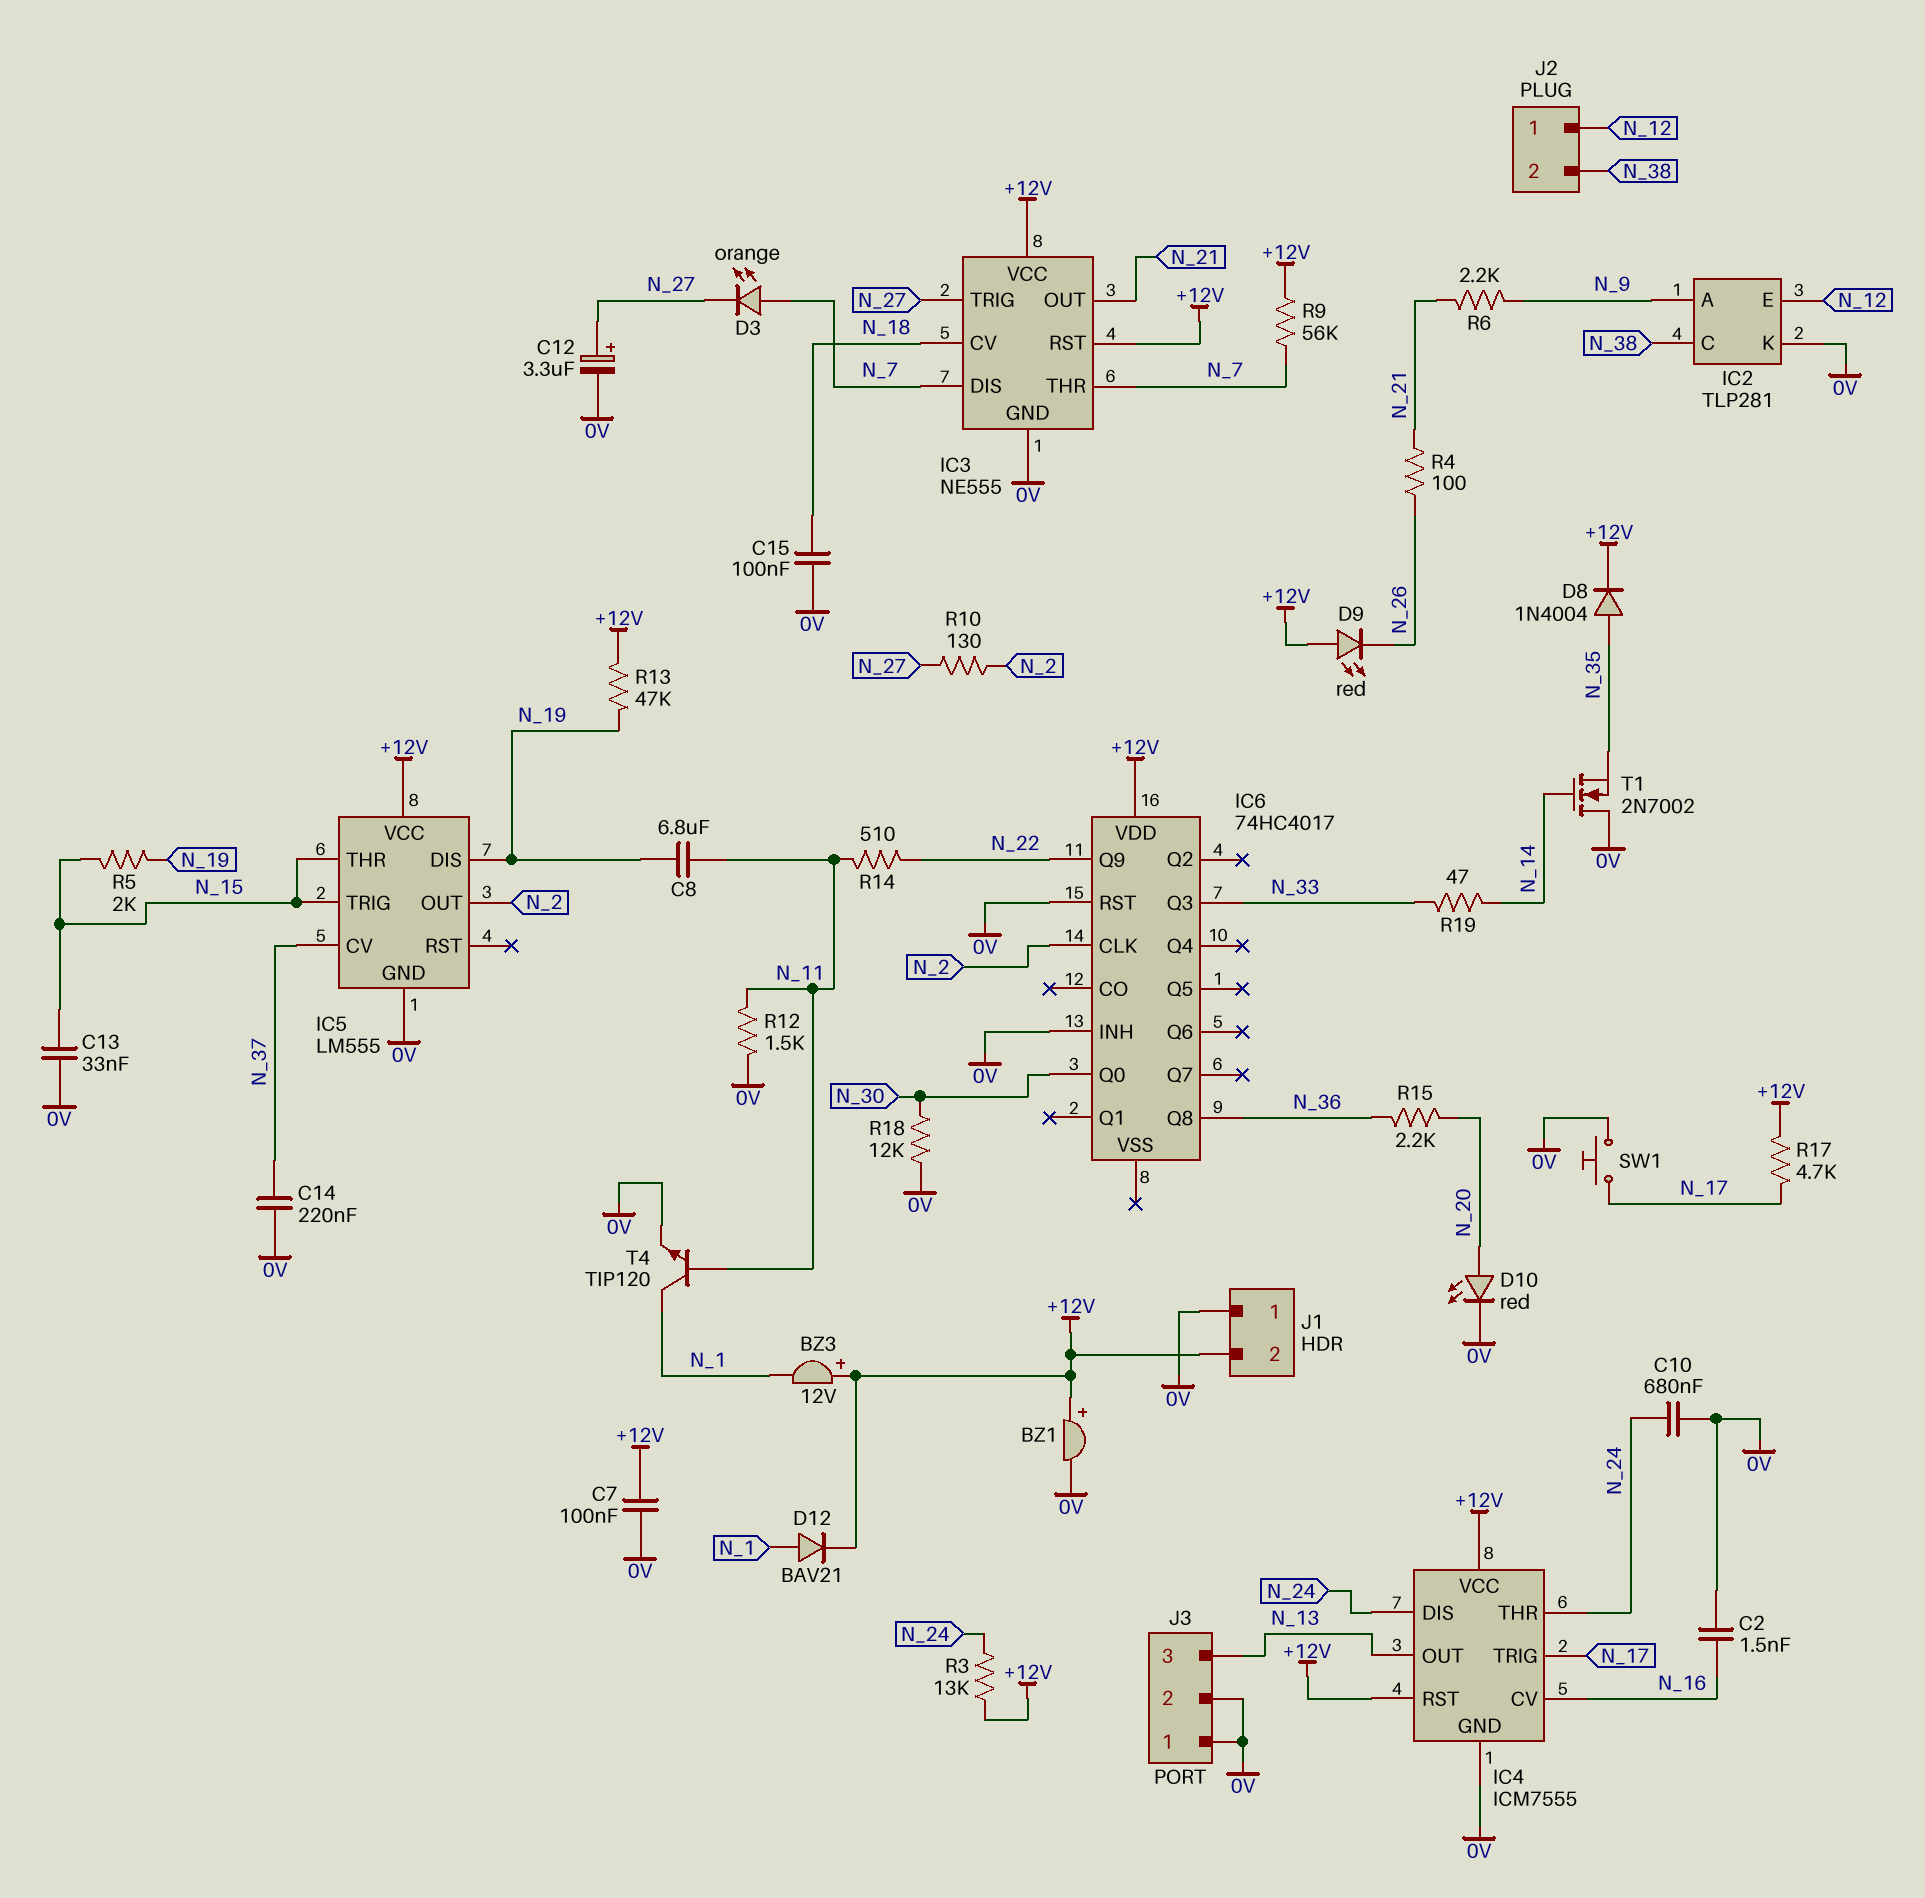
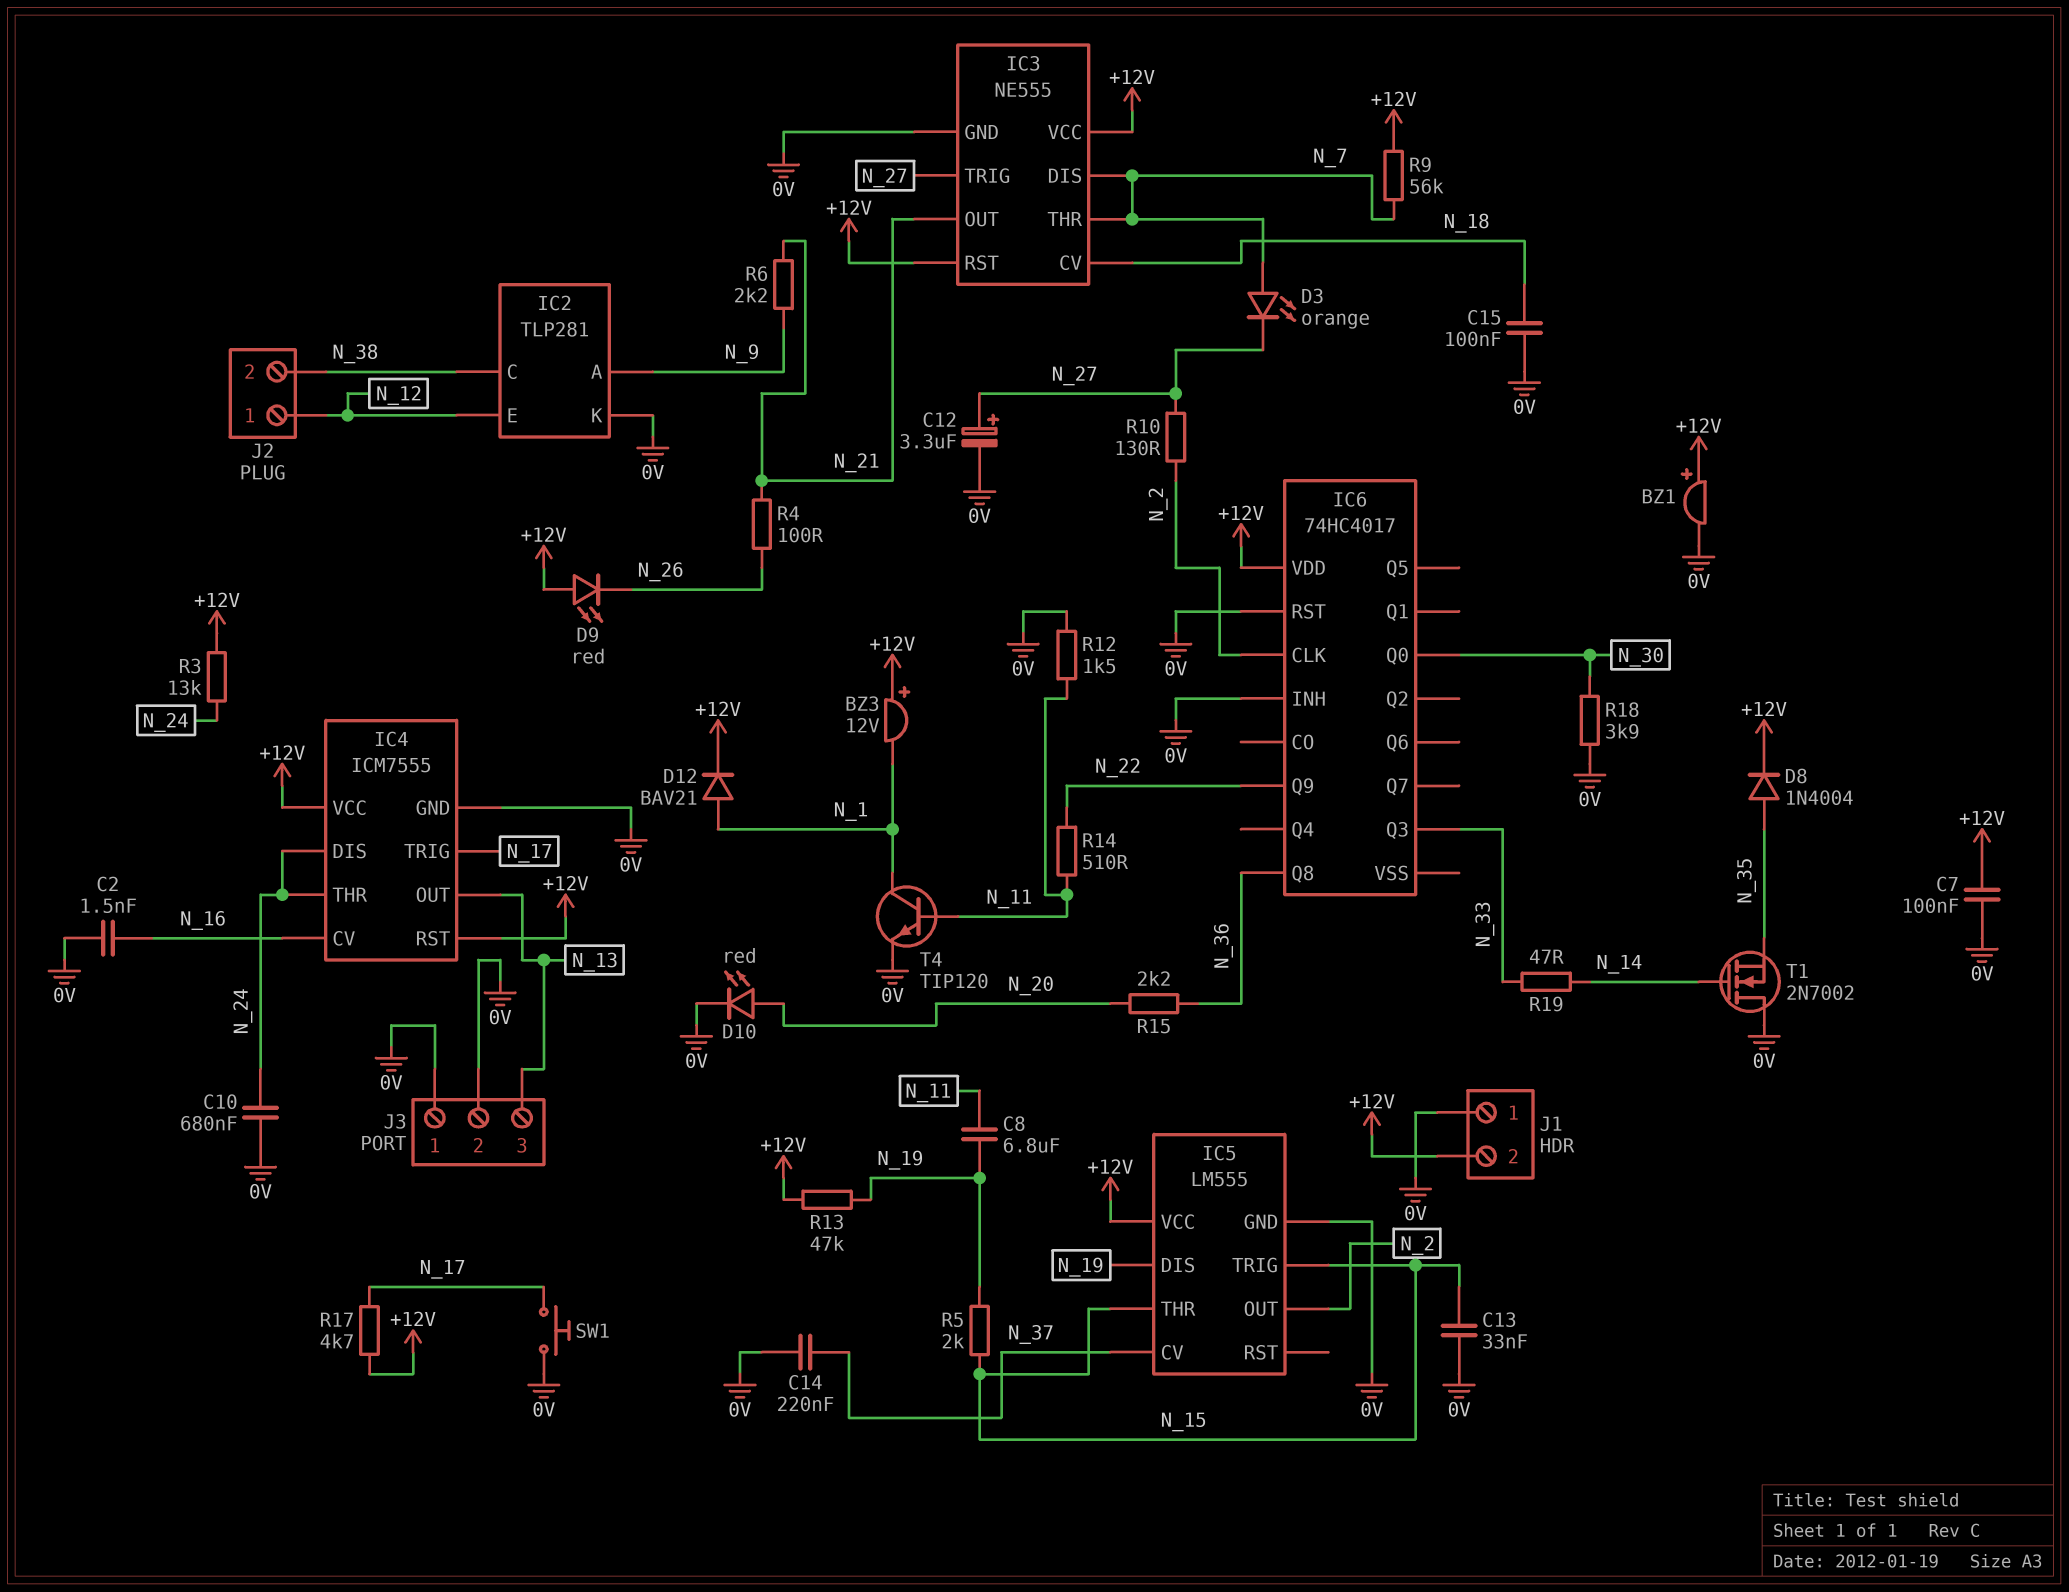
R18: 12k (0V, N_30) -> 3.9k (0V, N_30)

